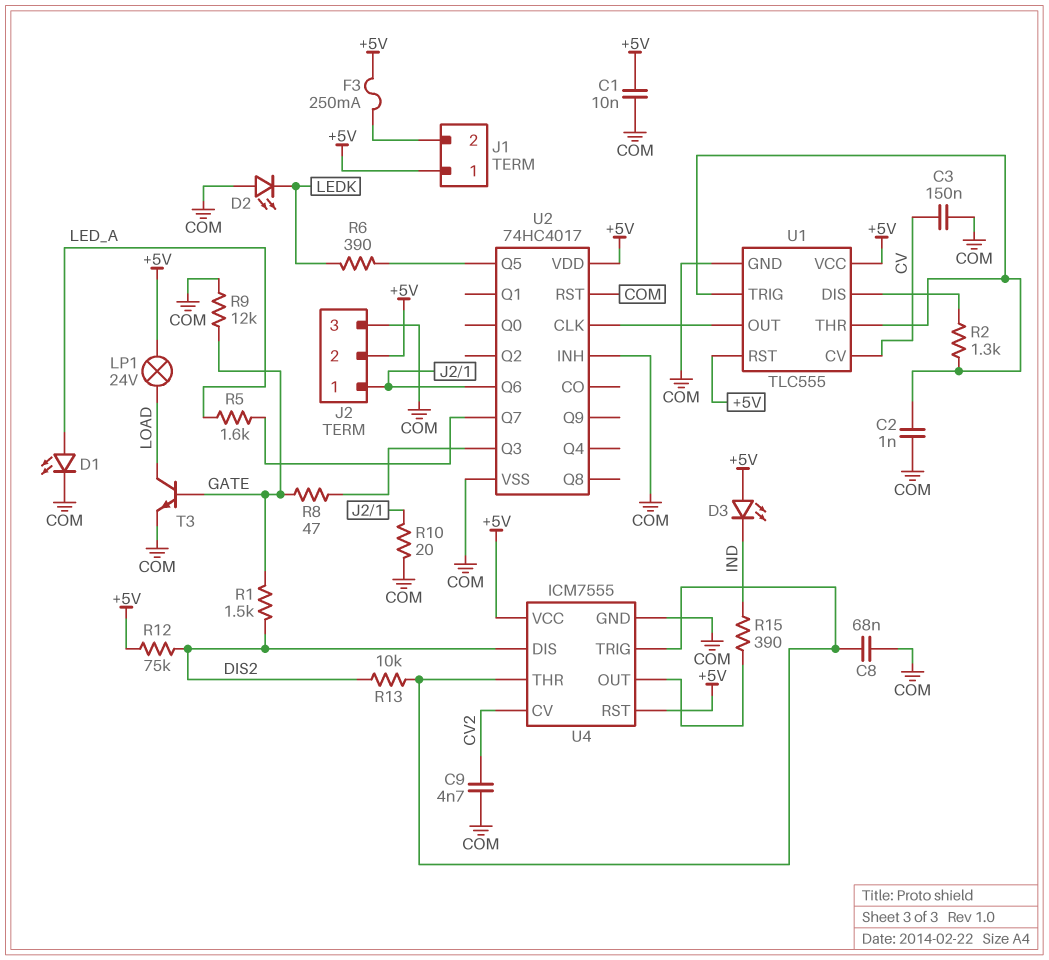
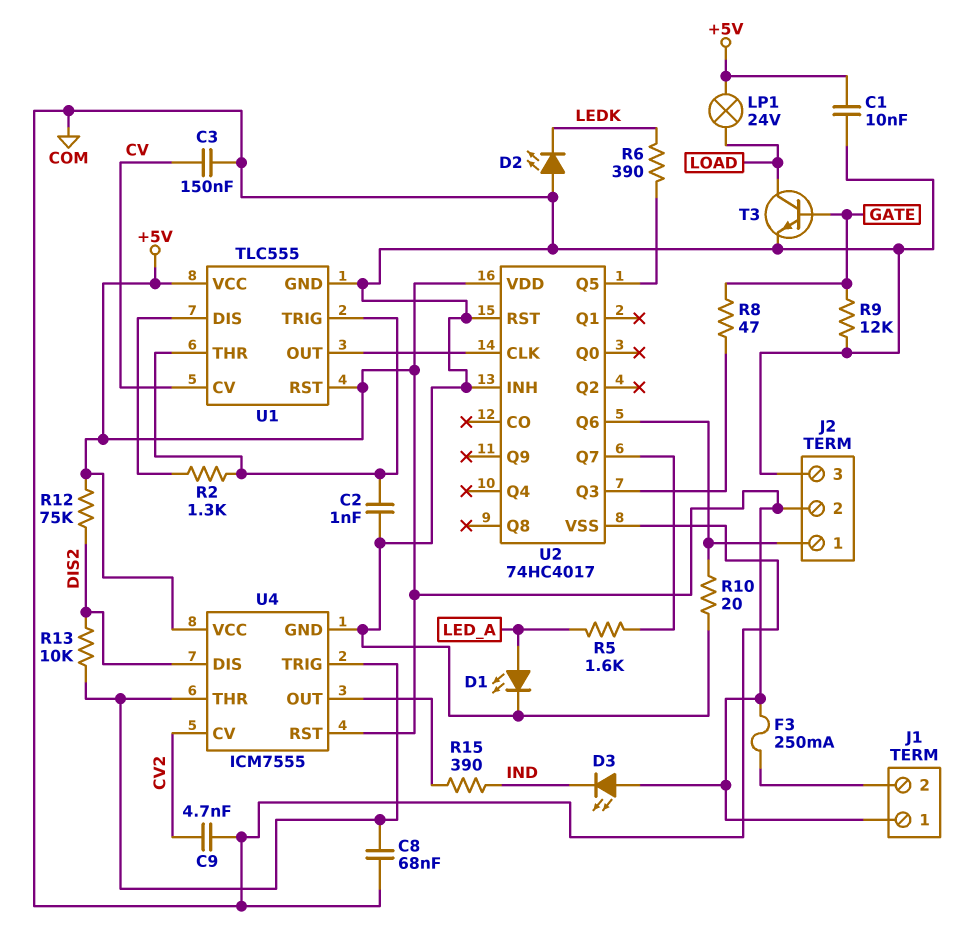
R1: 1.5k (DIS2, GATE) -> none

